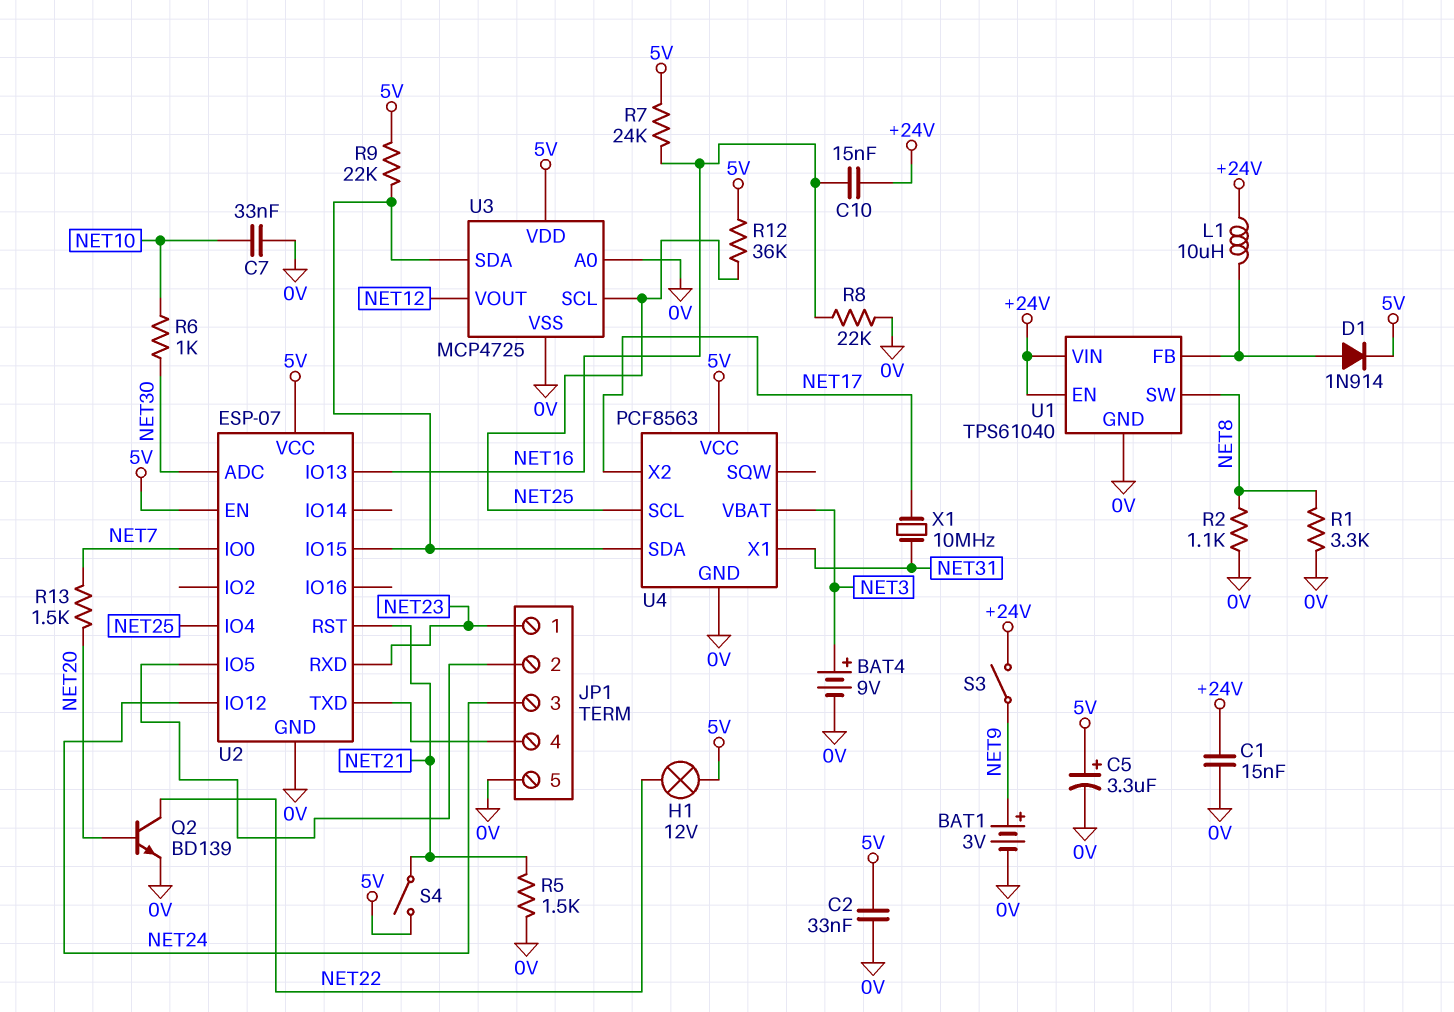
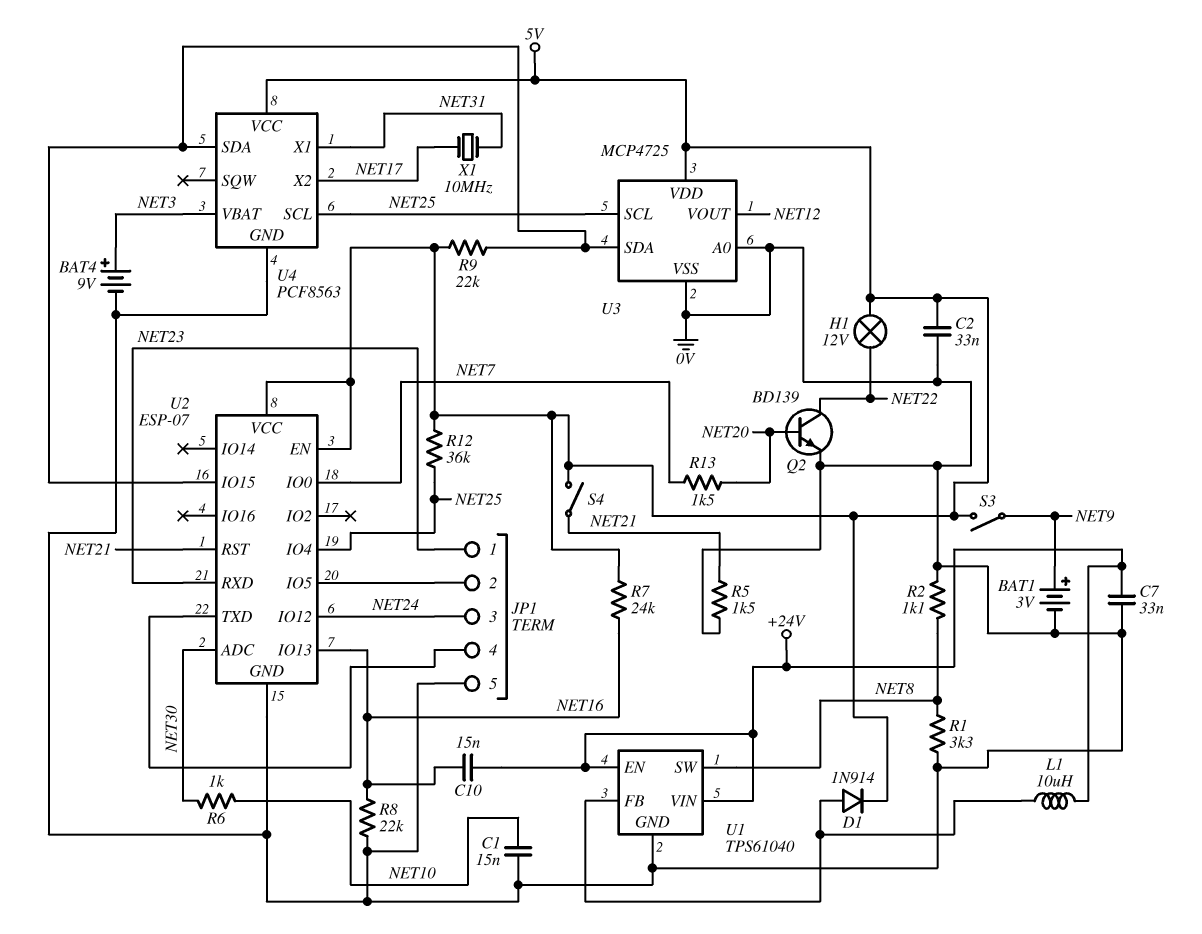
C1: 15nF (+24V, 0V) -> 15nF (0V, NET10)
C5: 3.3uF (plus 5V, minus 0V) -> none
C7: 33nF (0V, NET10) -> 33nF (+24V, 0V)
S3: switch (+24V, NET9) -> switch (5V, NET9)

